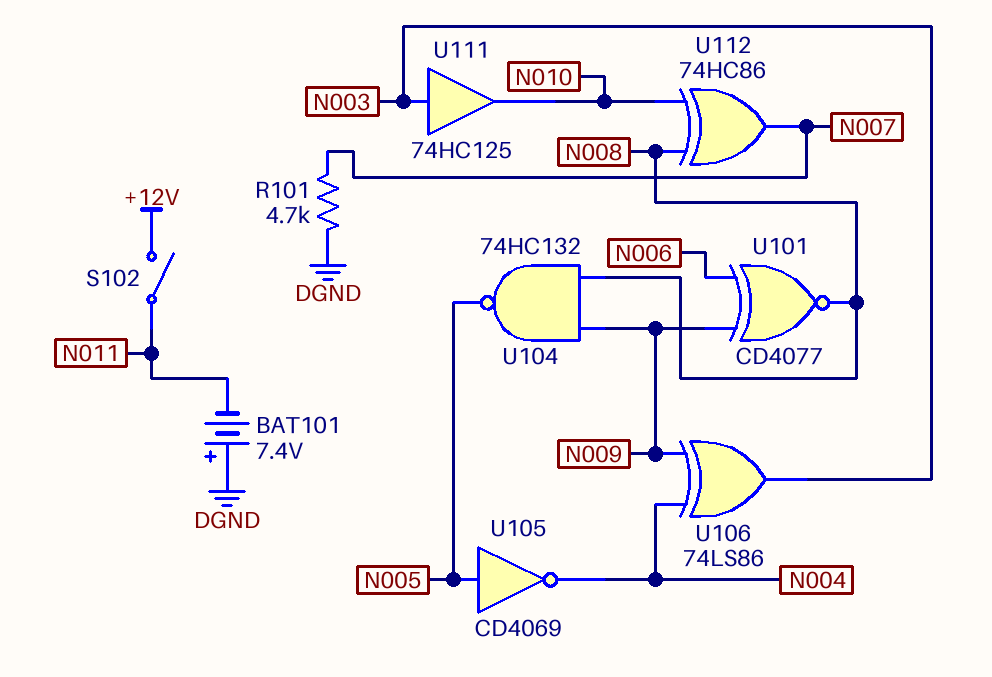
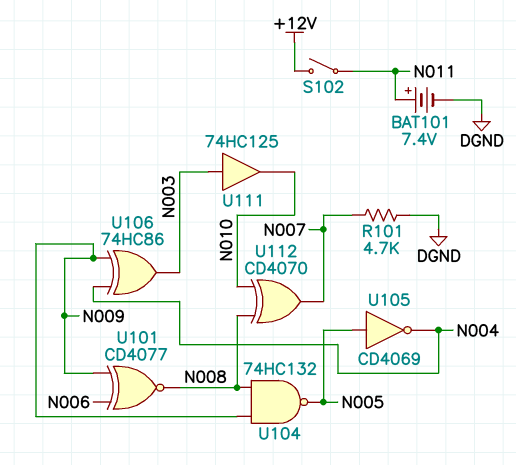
BAT101: 7.4V (plus DGND, minus N011) -> 7.4V (plus N011, minus DGND)
U106: XOR 74LS86 (in N004, in N009, out N003) -> XOR 74HC86 (in N004, in N009, out N003)
U112: XOR 74HC86 (in N008, in N010, out N007) -> XOR CD4070 (in N008, in N010, out N007)

